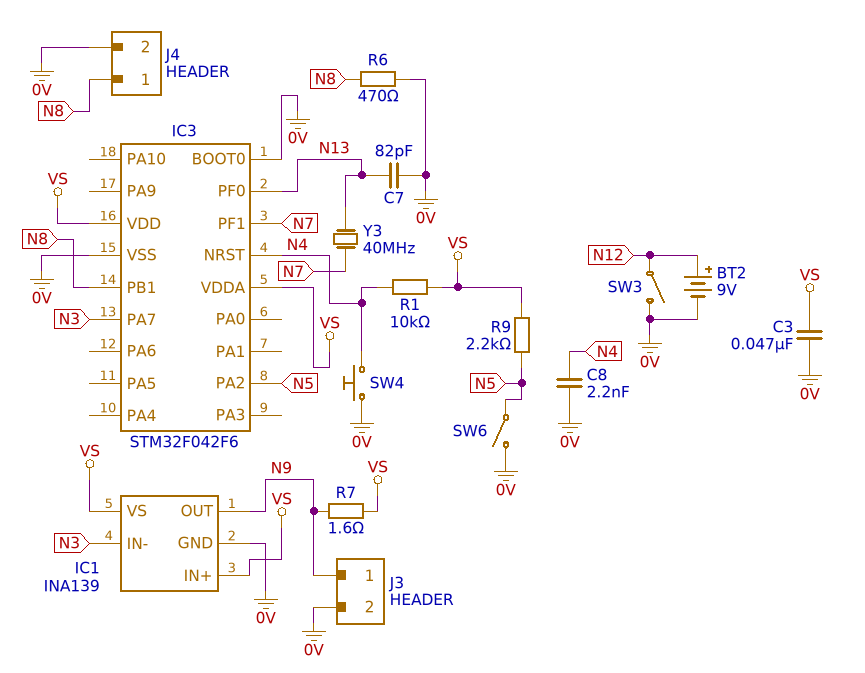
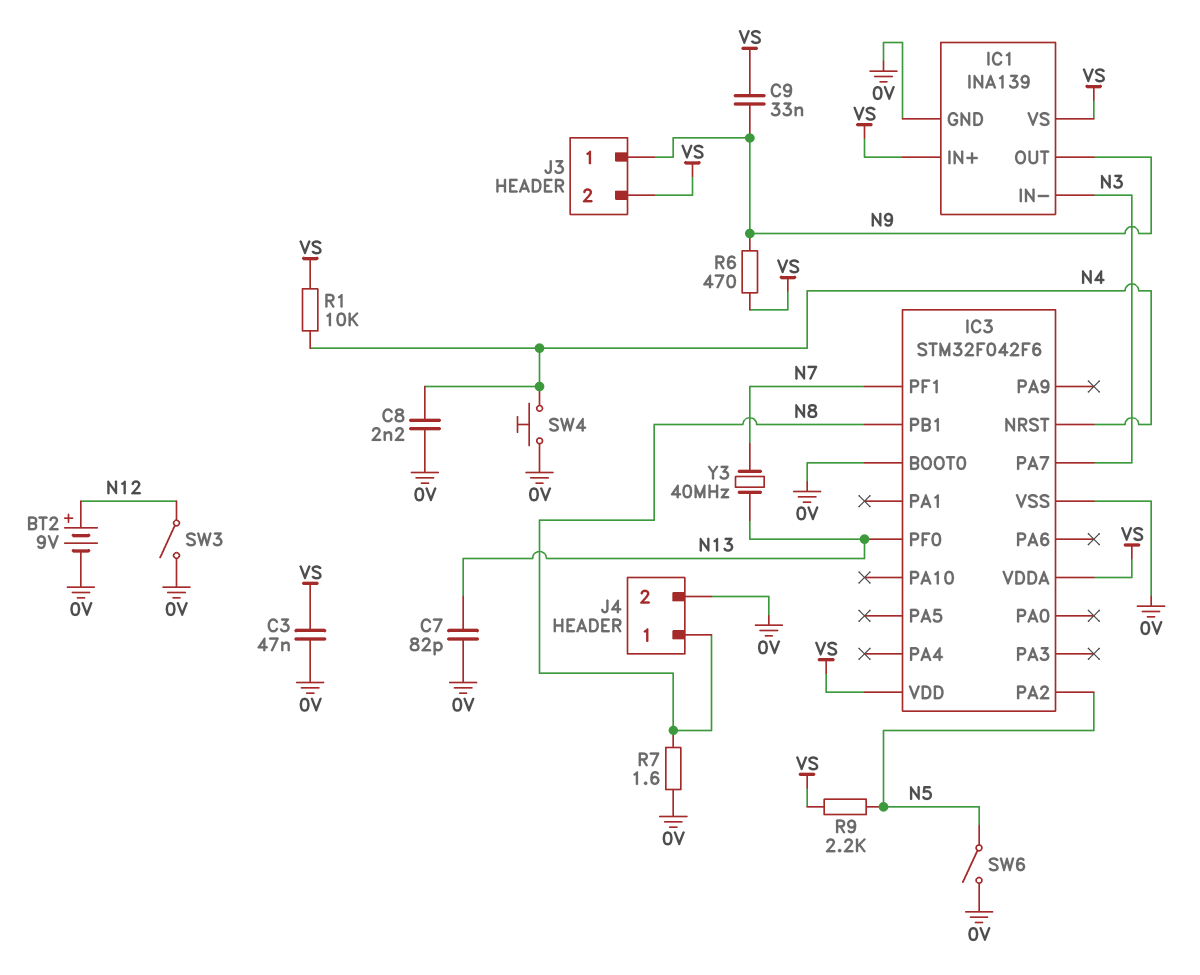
C9: none -> 33nF (N9, VS)
J3 pin 2: 0V -> VS
R6: 470 (0V, N8) -> 470 (N9, VS)
R7: 1.6 (N9, VS) -> 1.6 (0V, N8)

